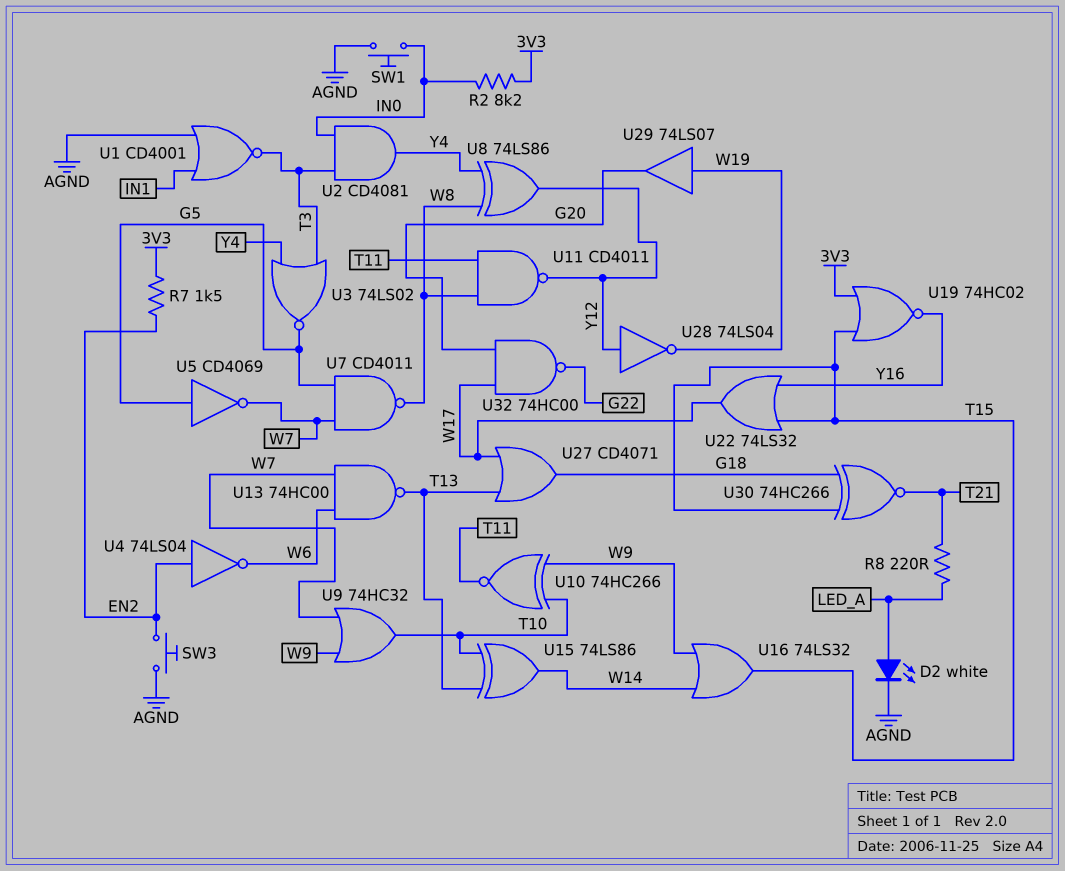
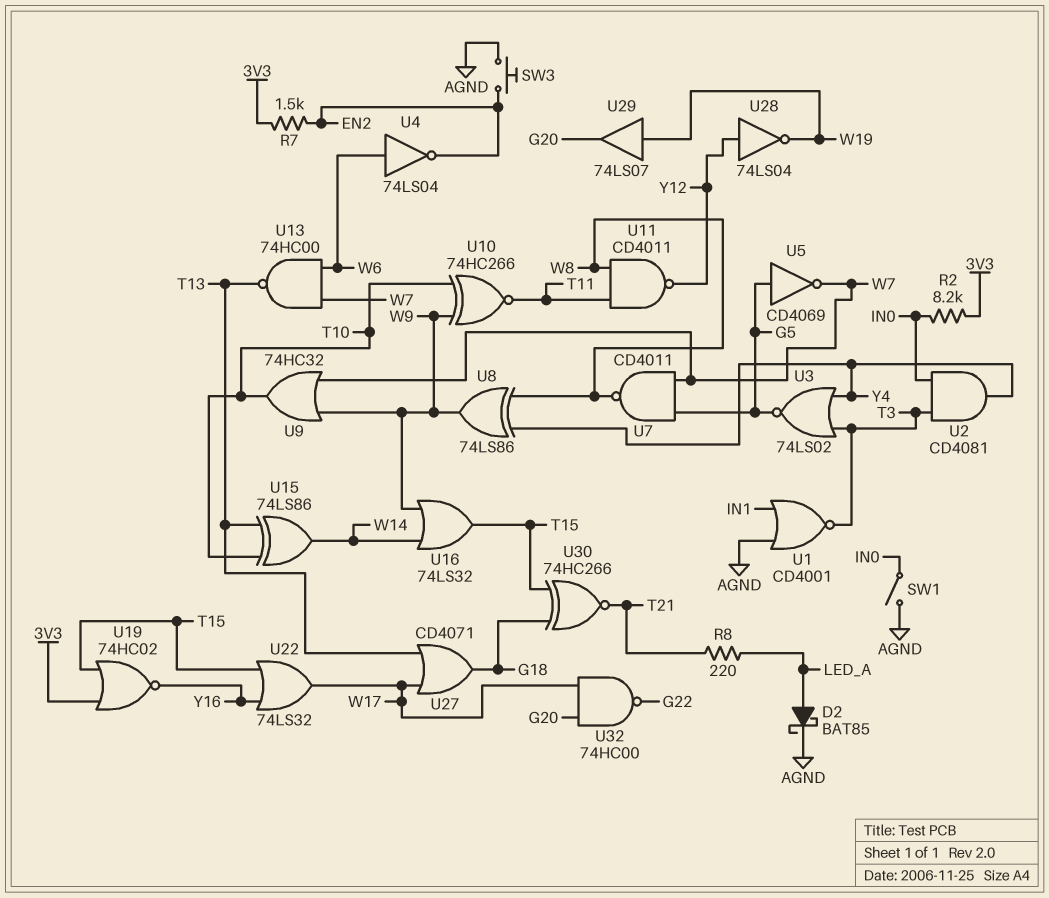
D2: LED white (A LED_A, K AGND) -> schottky BAT85 (A LED_A, K AGND)
SW1: button (AGND, IN0) -> switch (AGND, IN0)
U4: NOT 74LS04 (in EN2, out W6) -> NOT 74LS04 (in W6, out EN2)
U8: XOR 74LS86 (in W8, in Y4, out Y12) -> XOR 74LS86 (in W8, in Y4, out W9)

